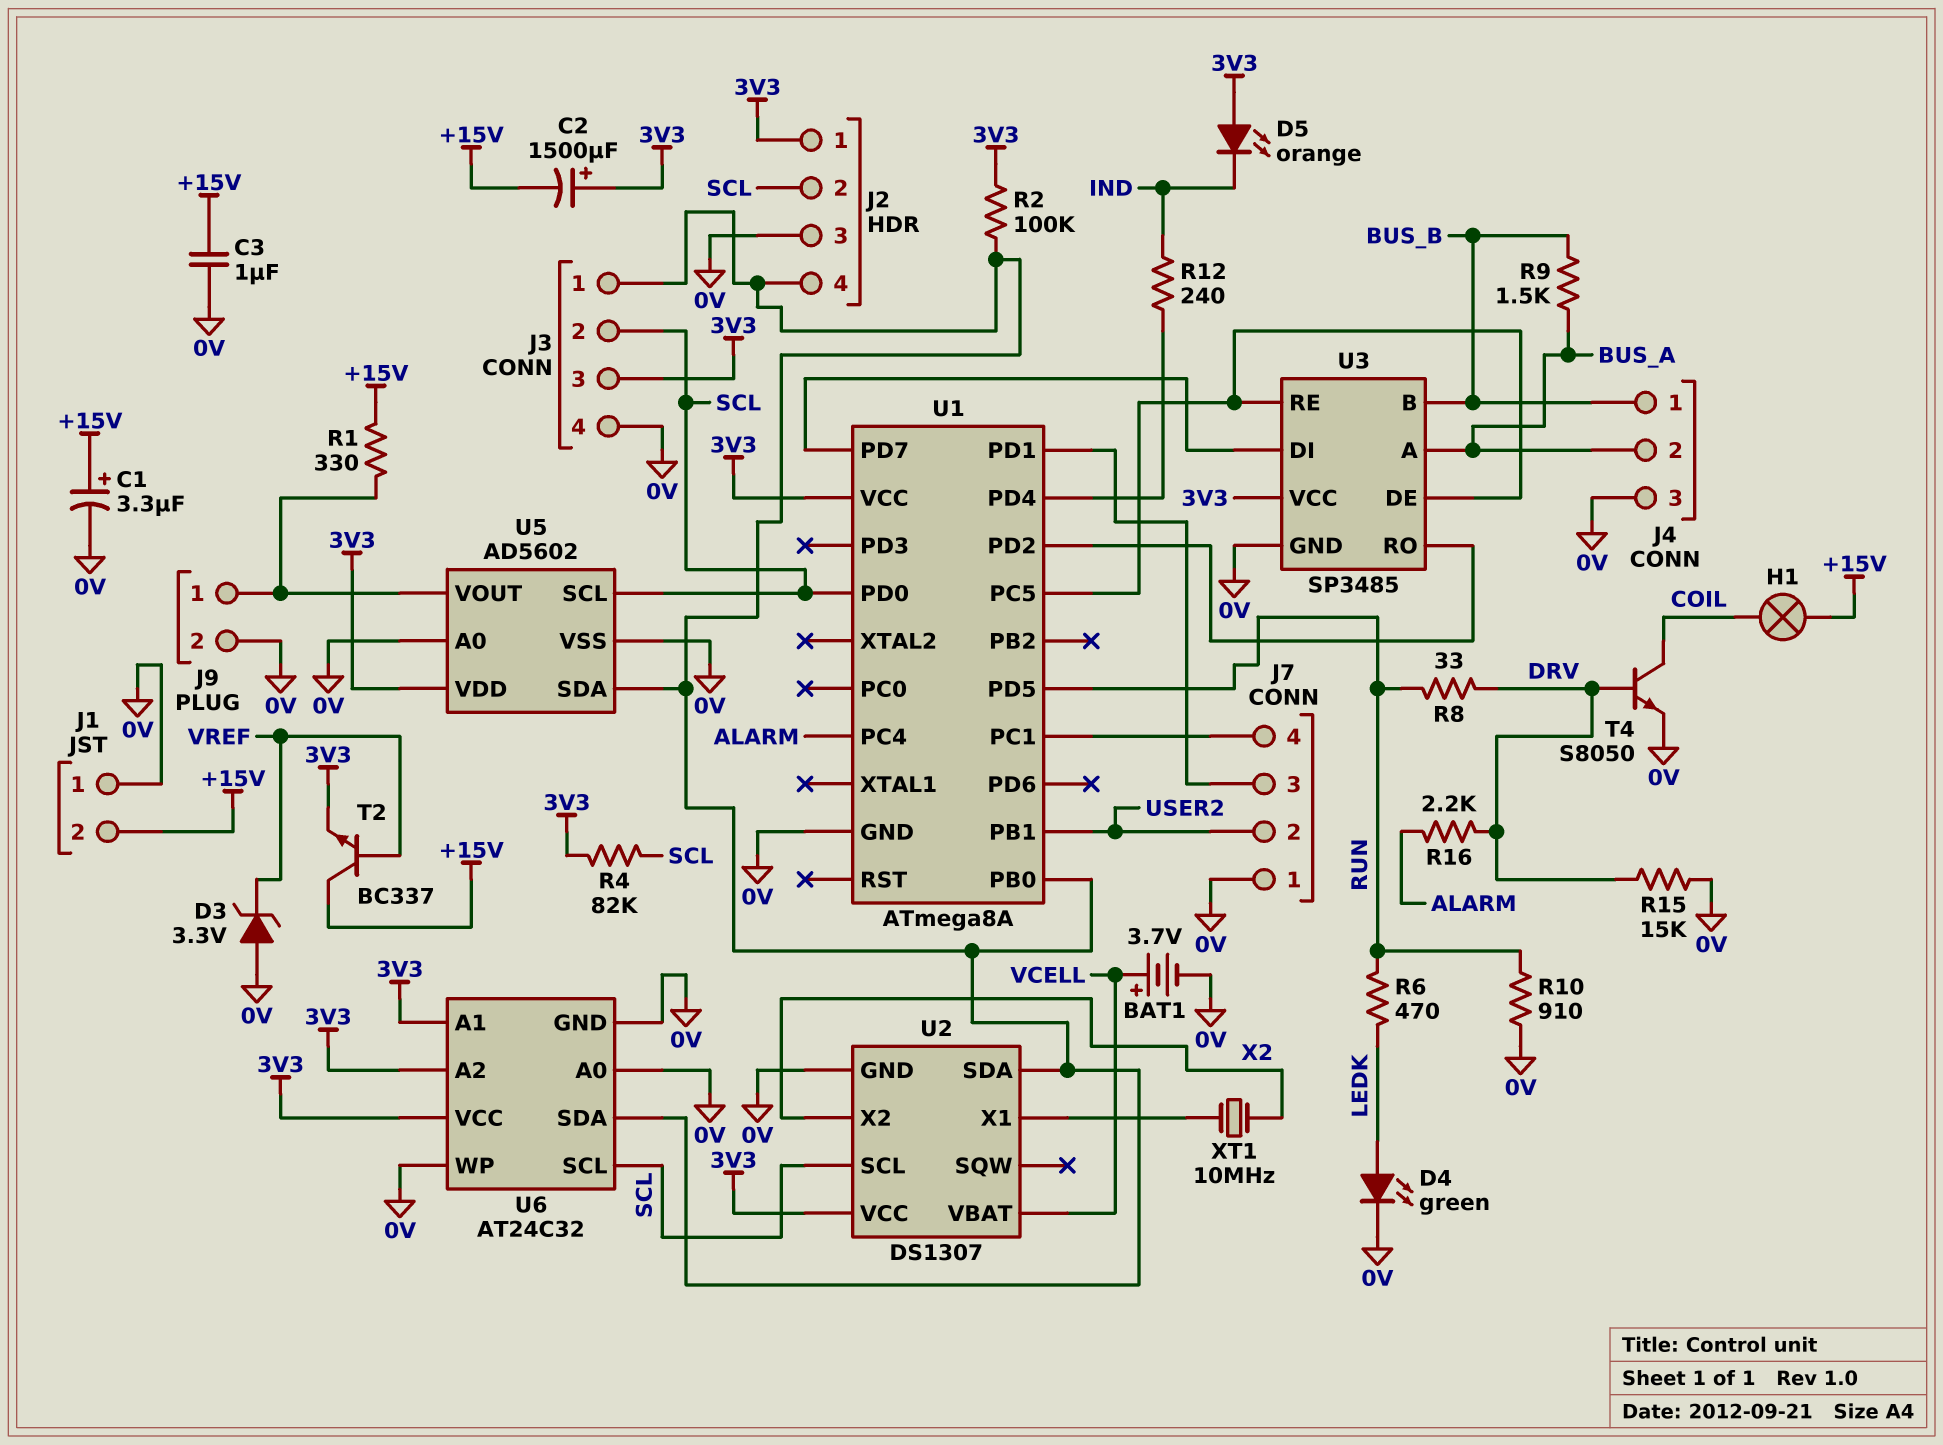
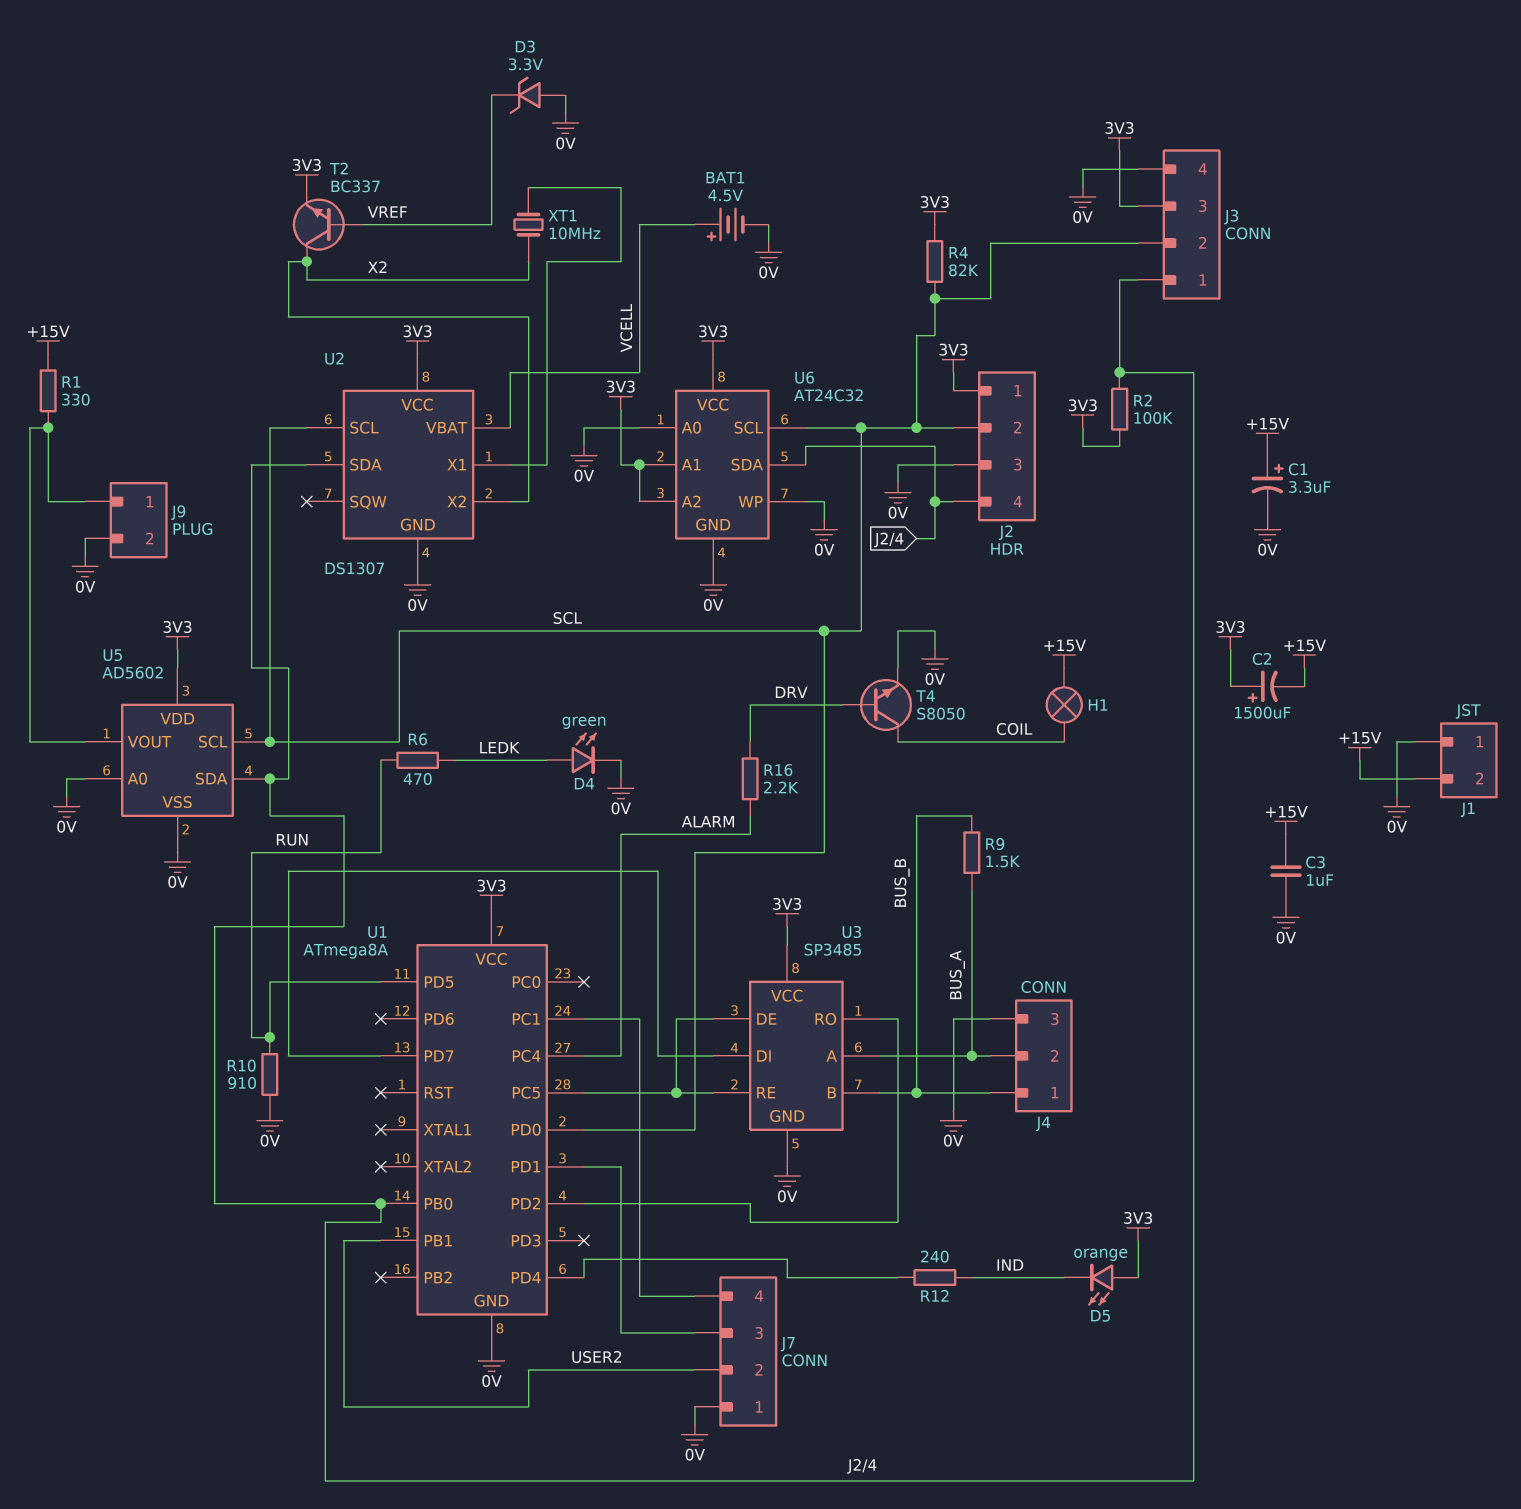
BAT1: 3.7V (plus VCELL, minus 0V) -> 4.5V (plus VCELL, minus 0V)
R8: 33 (DRV, RUN) -> none
R15: 15k (0V, DRV) -> none
T2: NPN BC337 (B VREF, C +15V, E 3V3) -> NPN BC337 (B VREF, C X2, E 3V3)

